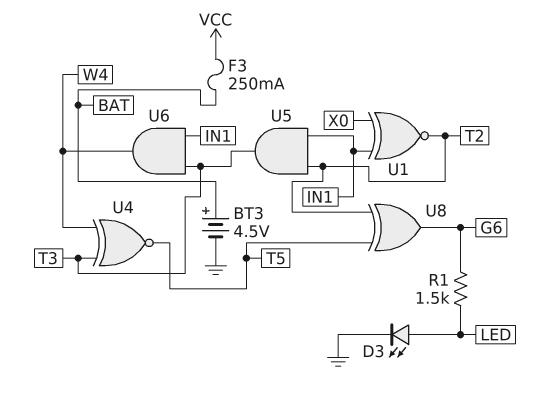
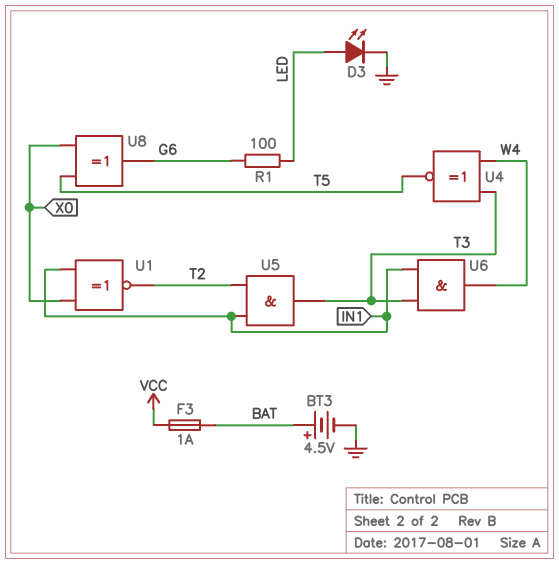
F3: 250mA (BAT, VCC) -> 1A (BAT, VCC)
R1: 1.5k (G6, LED) -> 100 (G6, LED)
U8: XOR (in T2, in T5, out G6) -> XOR (in T5, in X0, out G6)

